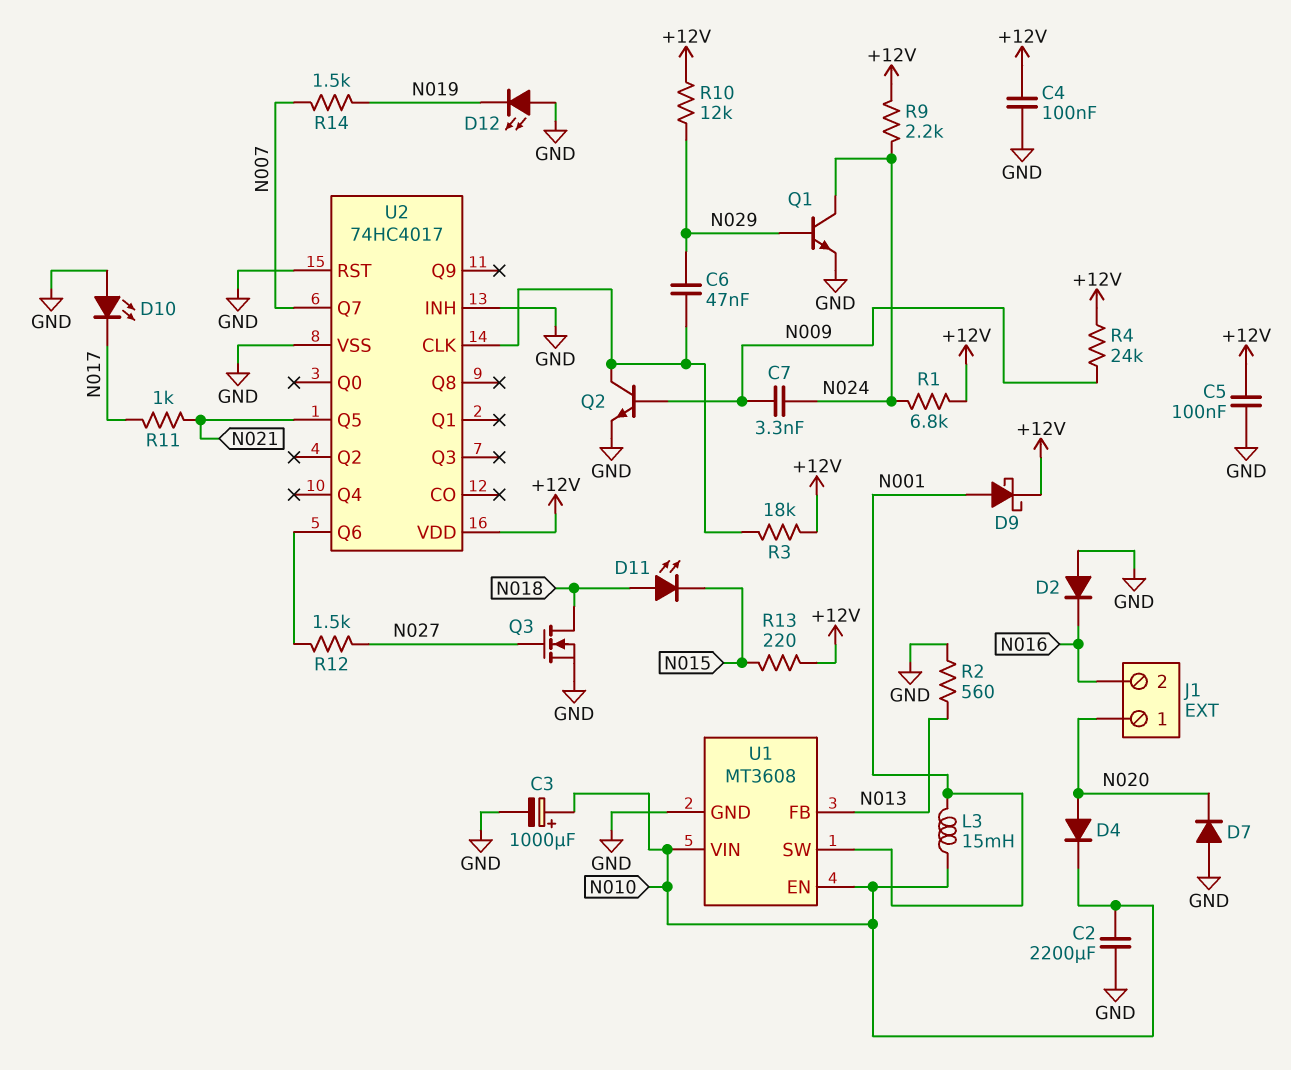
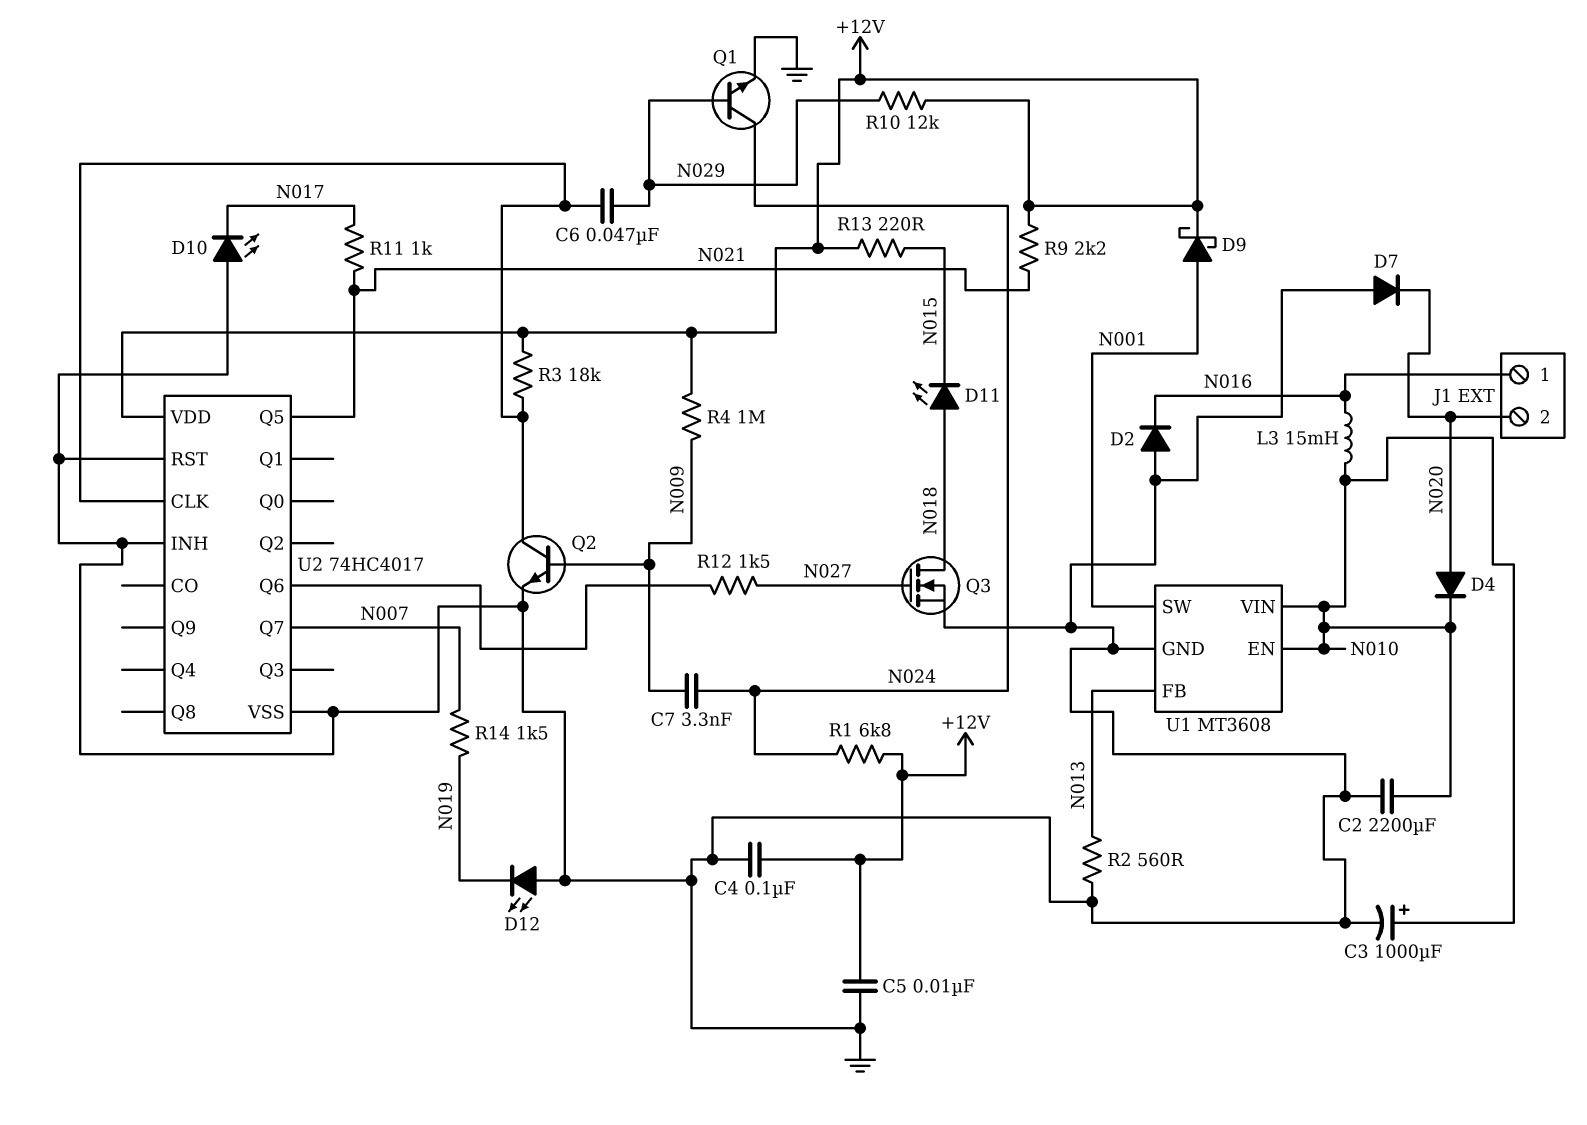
C5: 100nF (+12V, GND) -> 10nF (+12V, GND)
J1 pin 1: N020 -> N016
J1 pin 2: N016 -> N020
L3: 15mH (N001, N010) -> 15mH (N010, N016)
R4: 24k (+12V, N009) -> 1M (+12V, N009)
R9: 2.2k (+12V, N024) -> 2.2k (+12V, N021)

